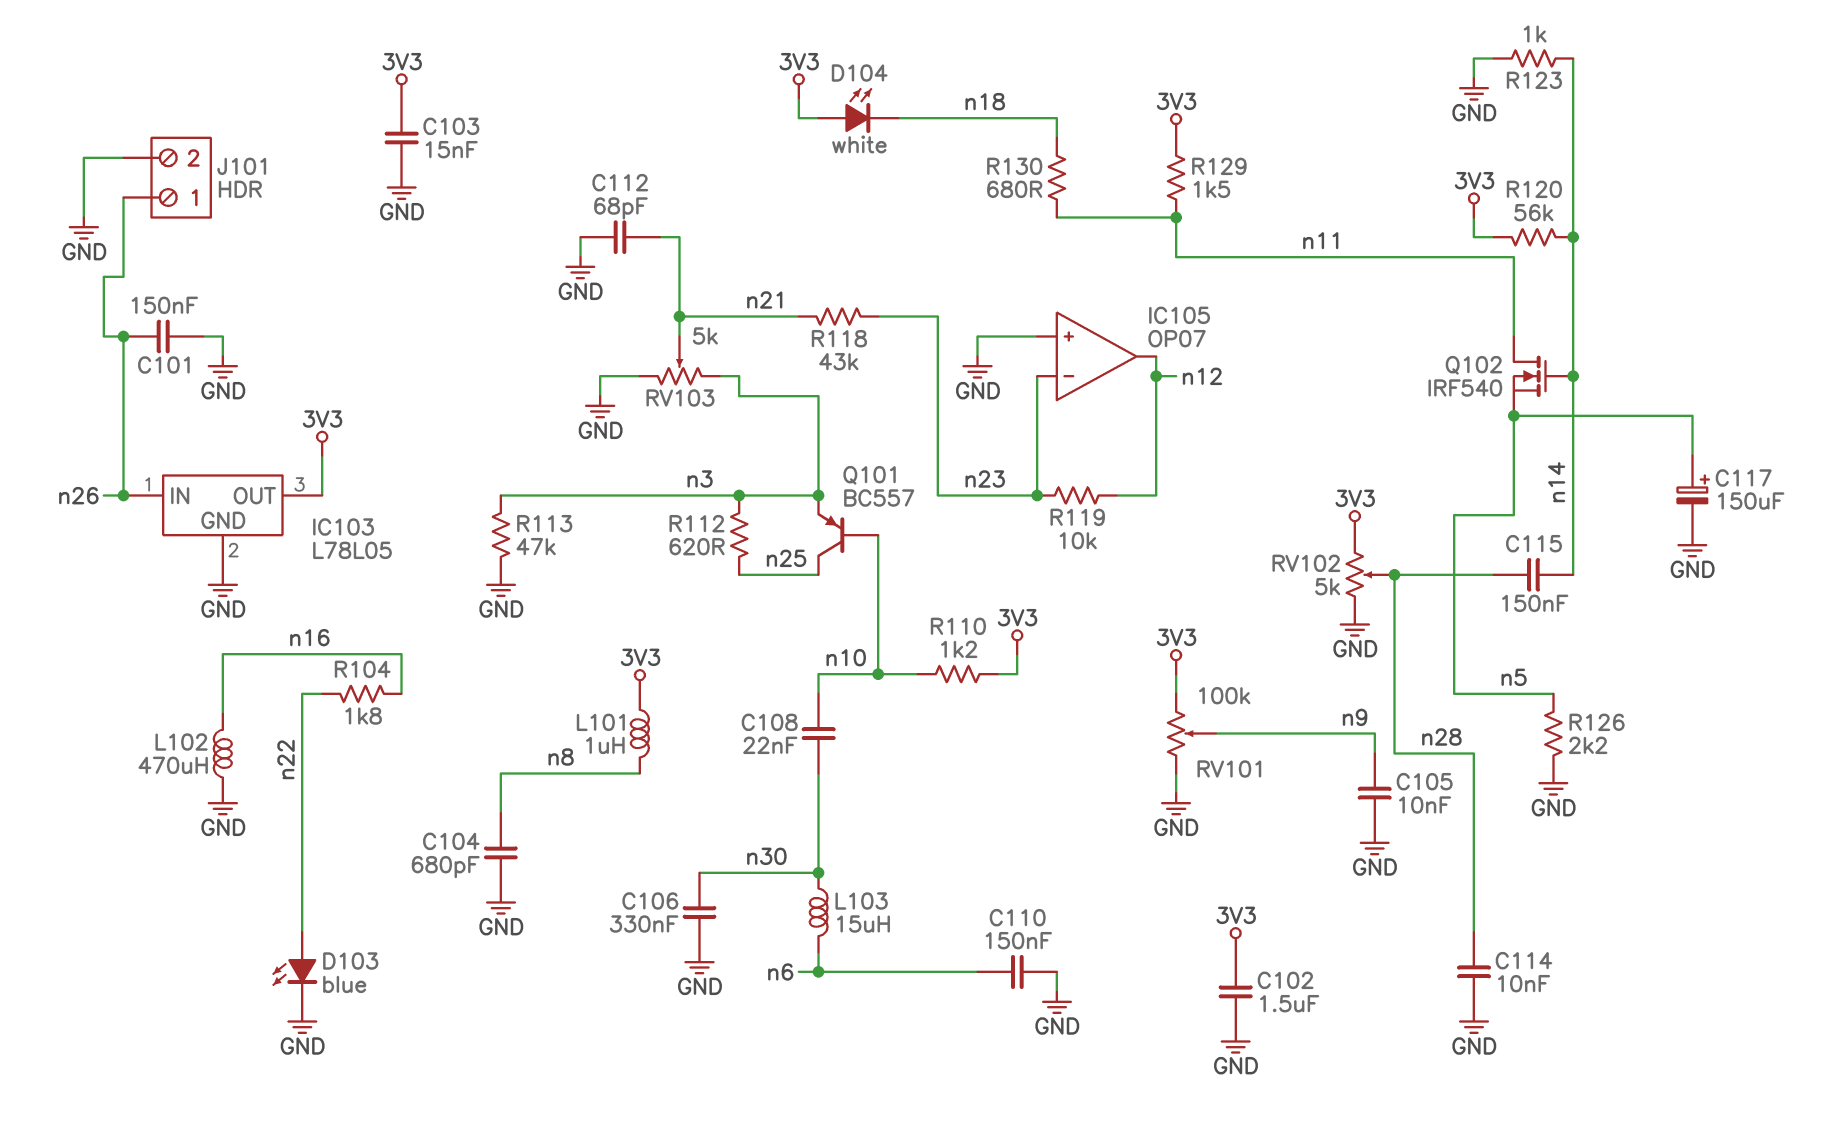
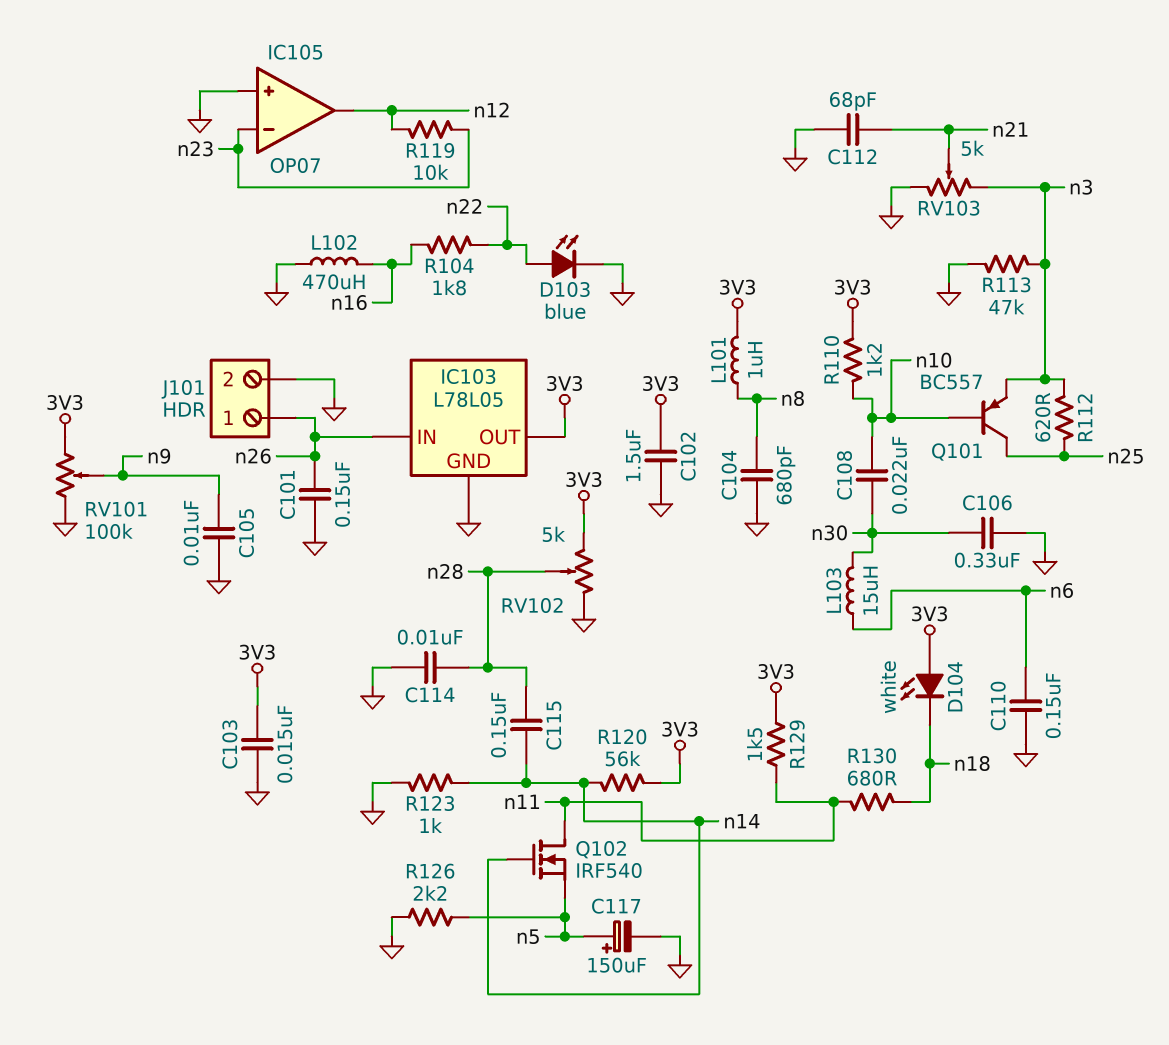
R118: 43k (n21, n23) -> none

